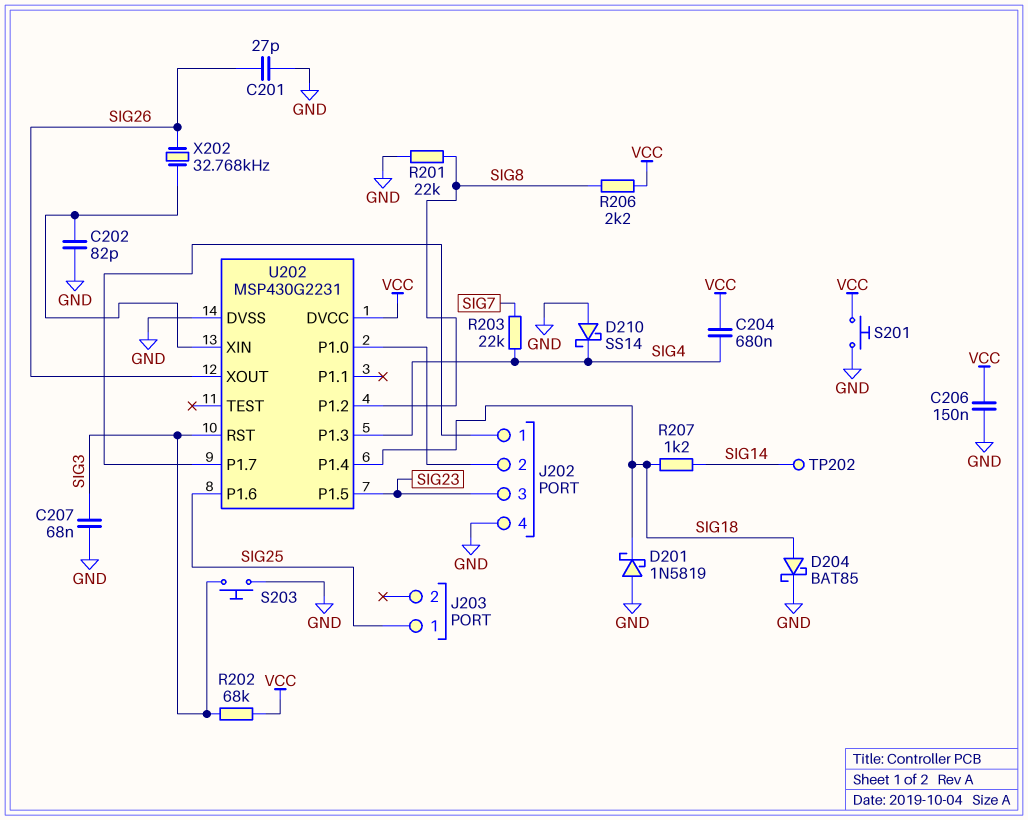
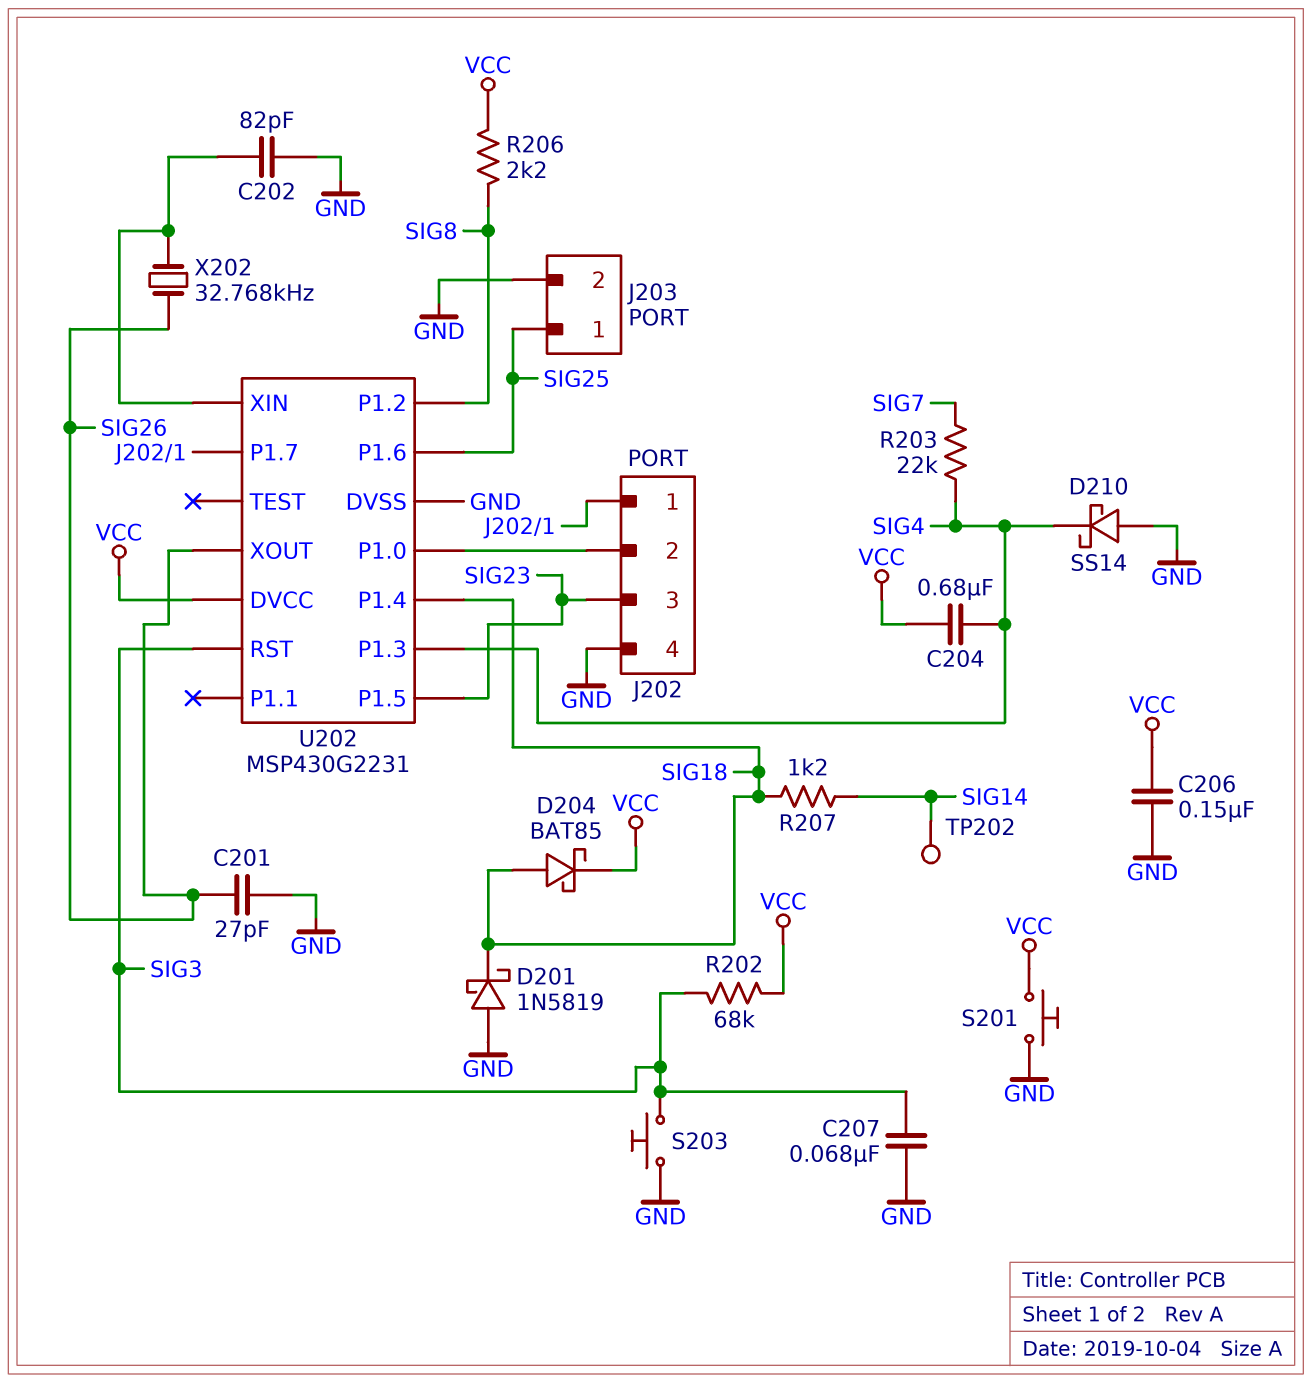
D204: schottky BAT85 (A SIG18, K GND) -> schottky BAT85 (A SIG18, K VCC)
J203 pin 2: none -> GND
R201: 22k (GND, SIG8) -> none

